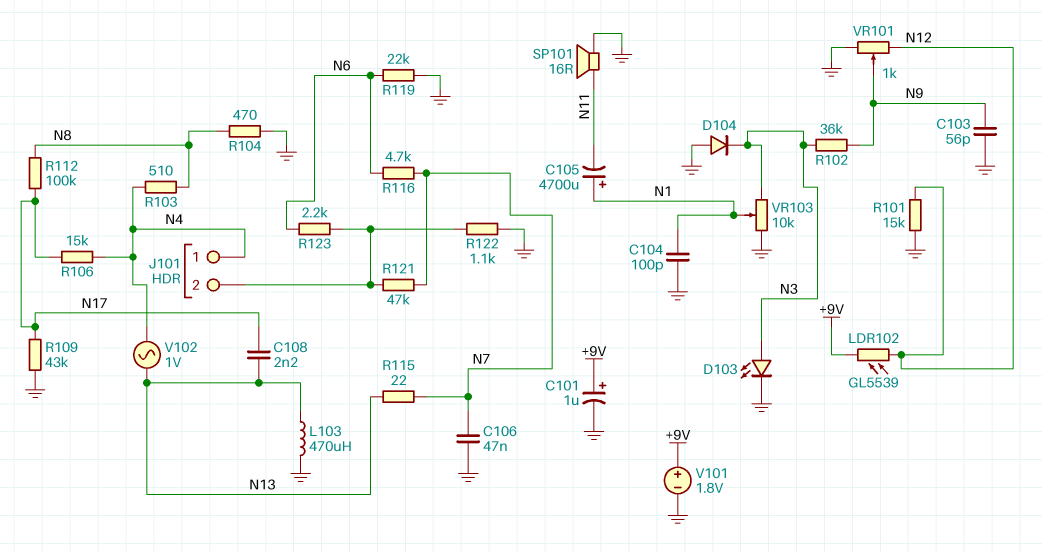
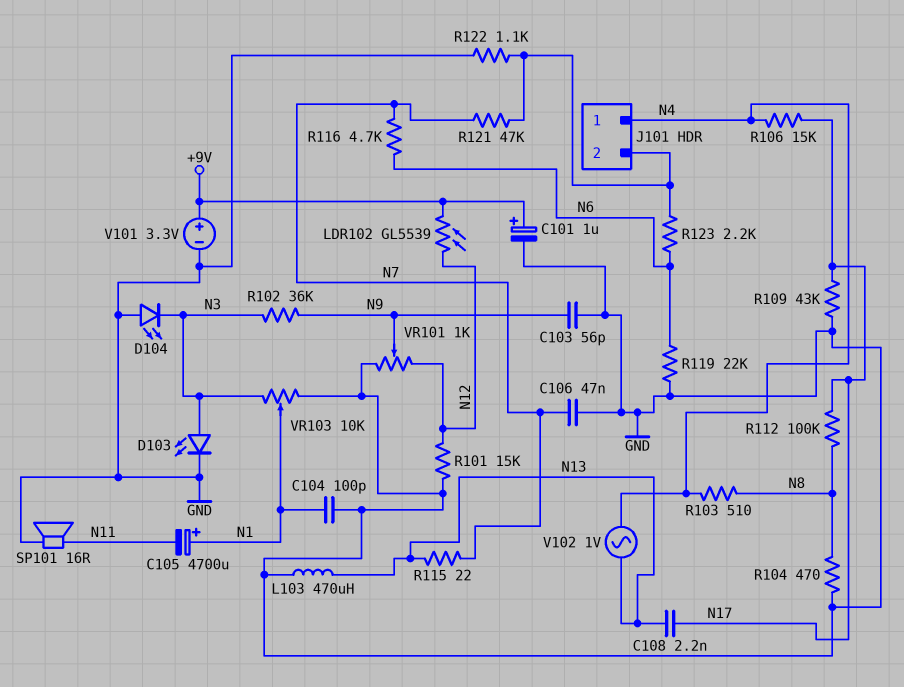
D104: diode (A GND, K N3) -> LED (A GND, K N3)
V101: 1.8V (plus +9V, minus GND) -> 3.3V (plus +9V, minus GND)

